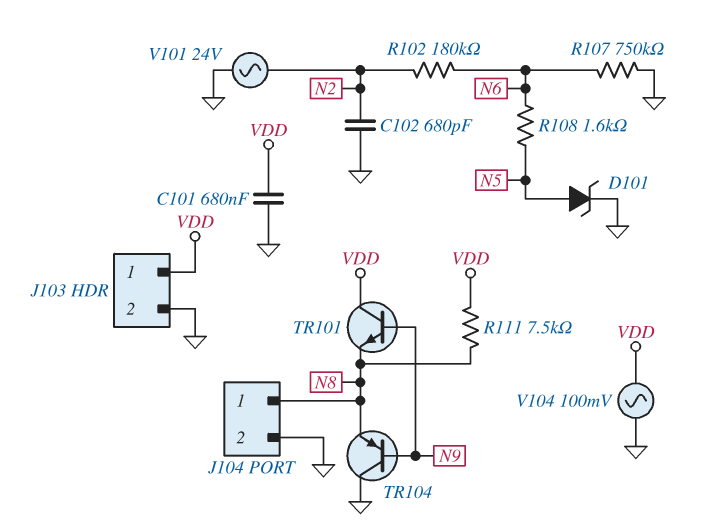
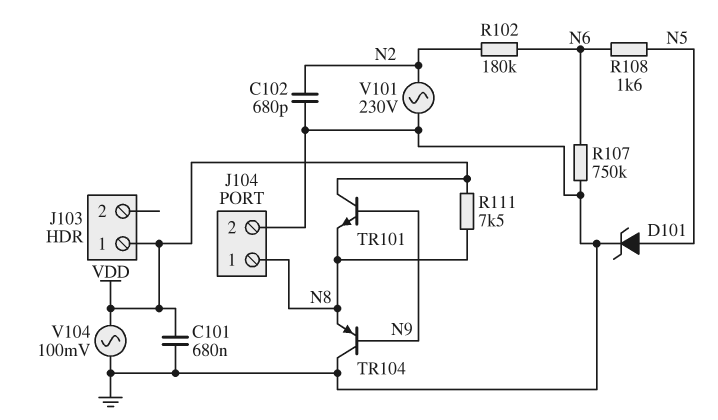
J103 pin 2: GND -> none
V101: AC 24V (GND, N2) -> AC 230V (GND, N2)

